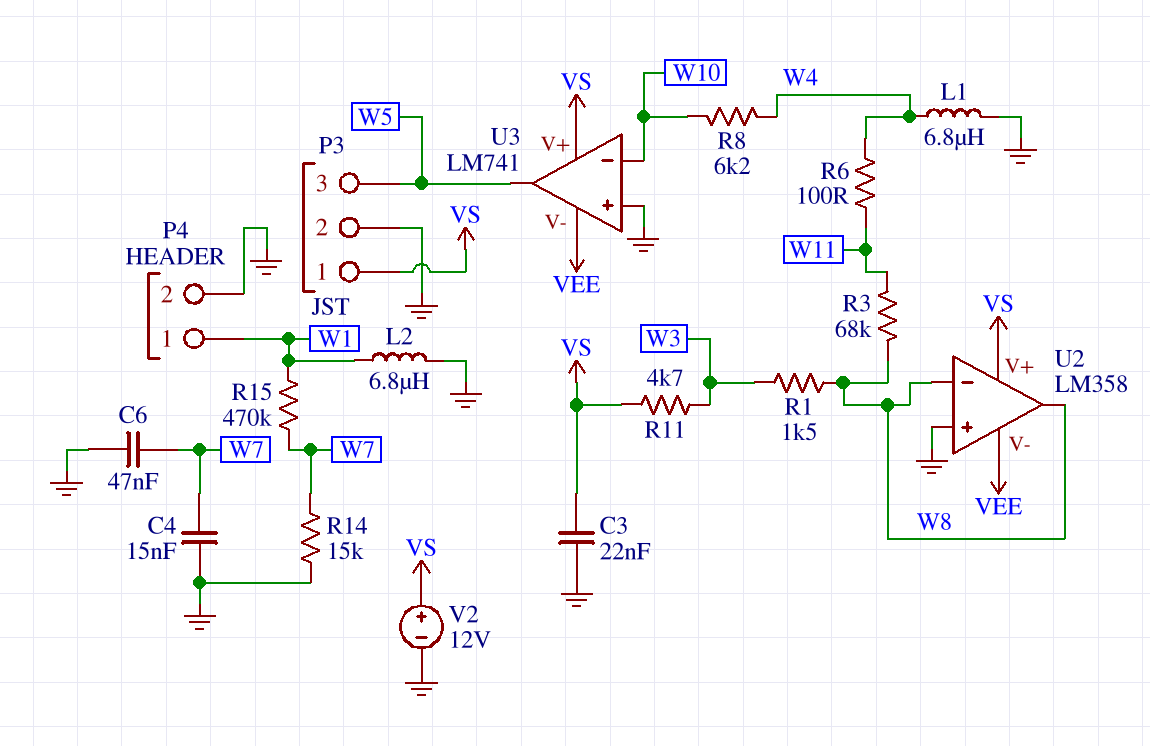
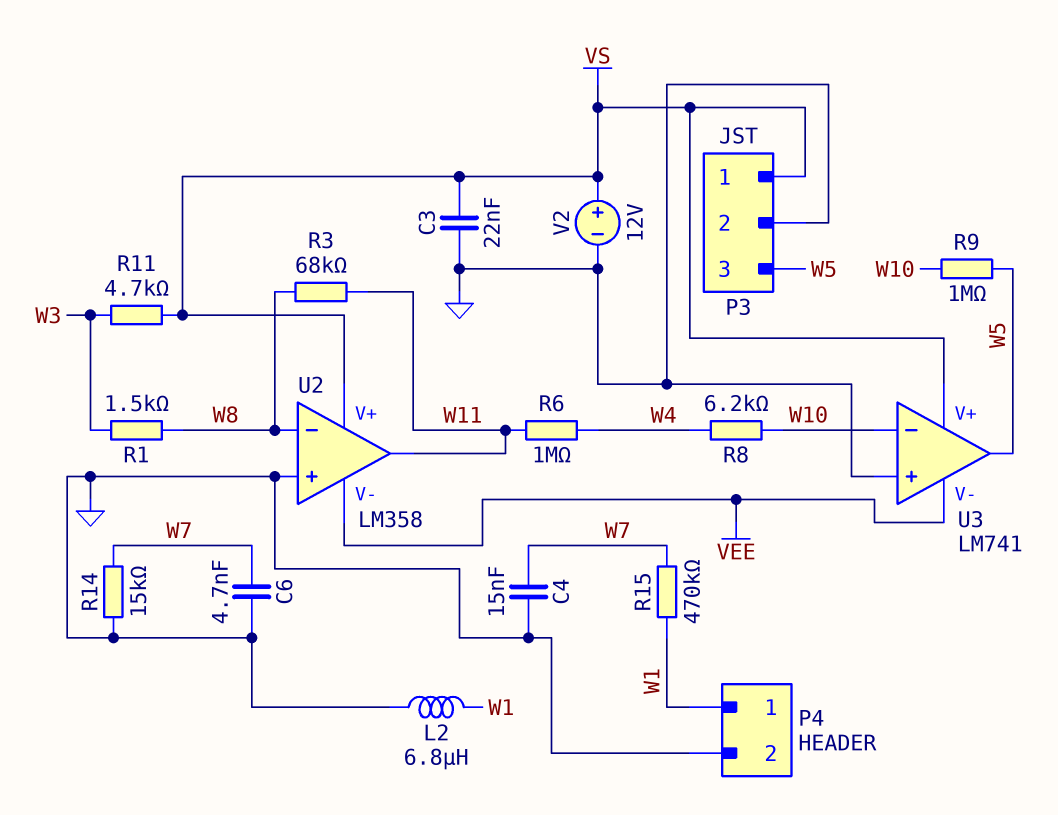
C6: 47nF (GND, W7) -> 4.7nF (GND, W7)
L1: 6.8uH (GND, W4) -> none
R6: 100 (W4, W11) -> 1M (W4, W11)
R9: none -> 1M (W5, W10)
U2 pin out: W8 -> W11

